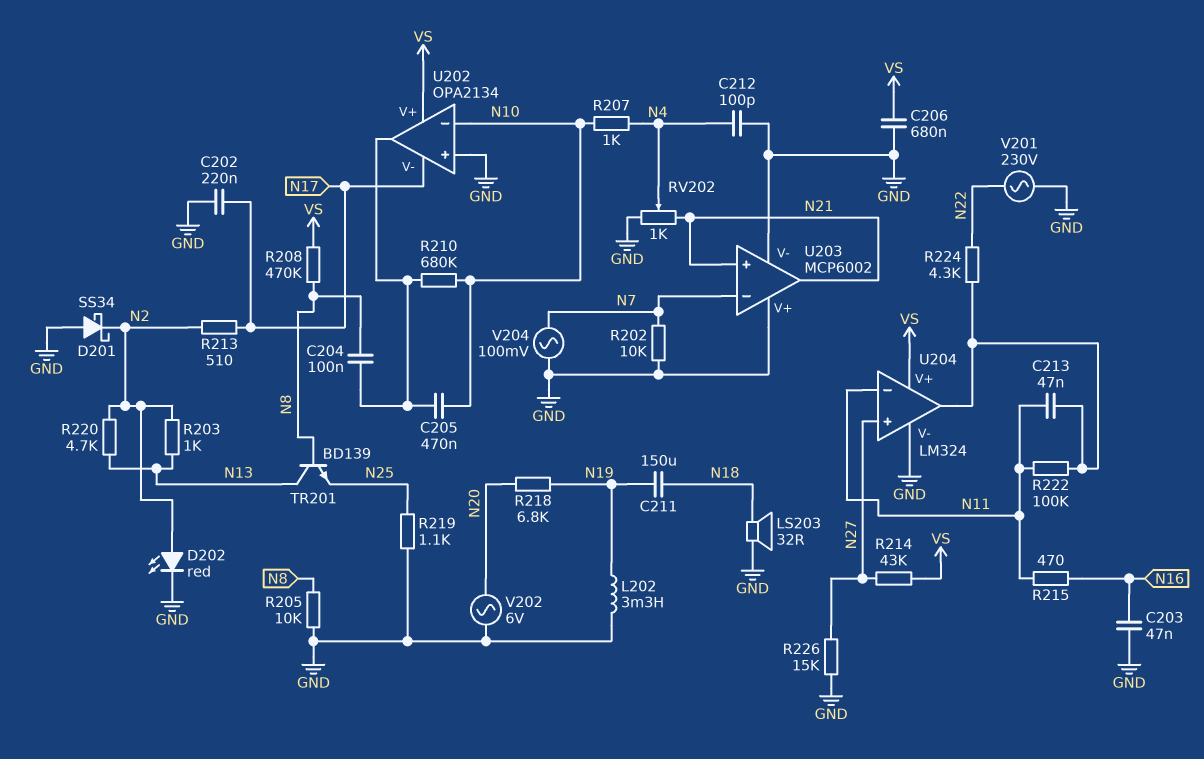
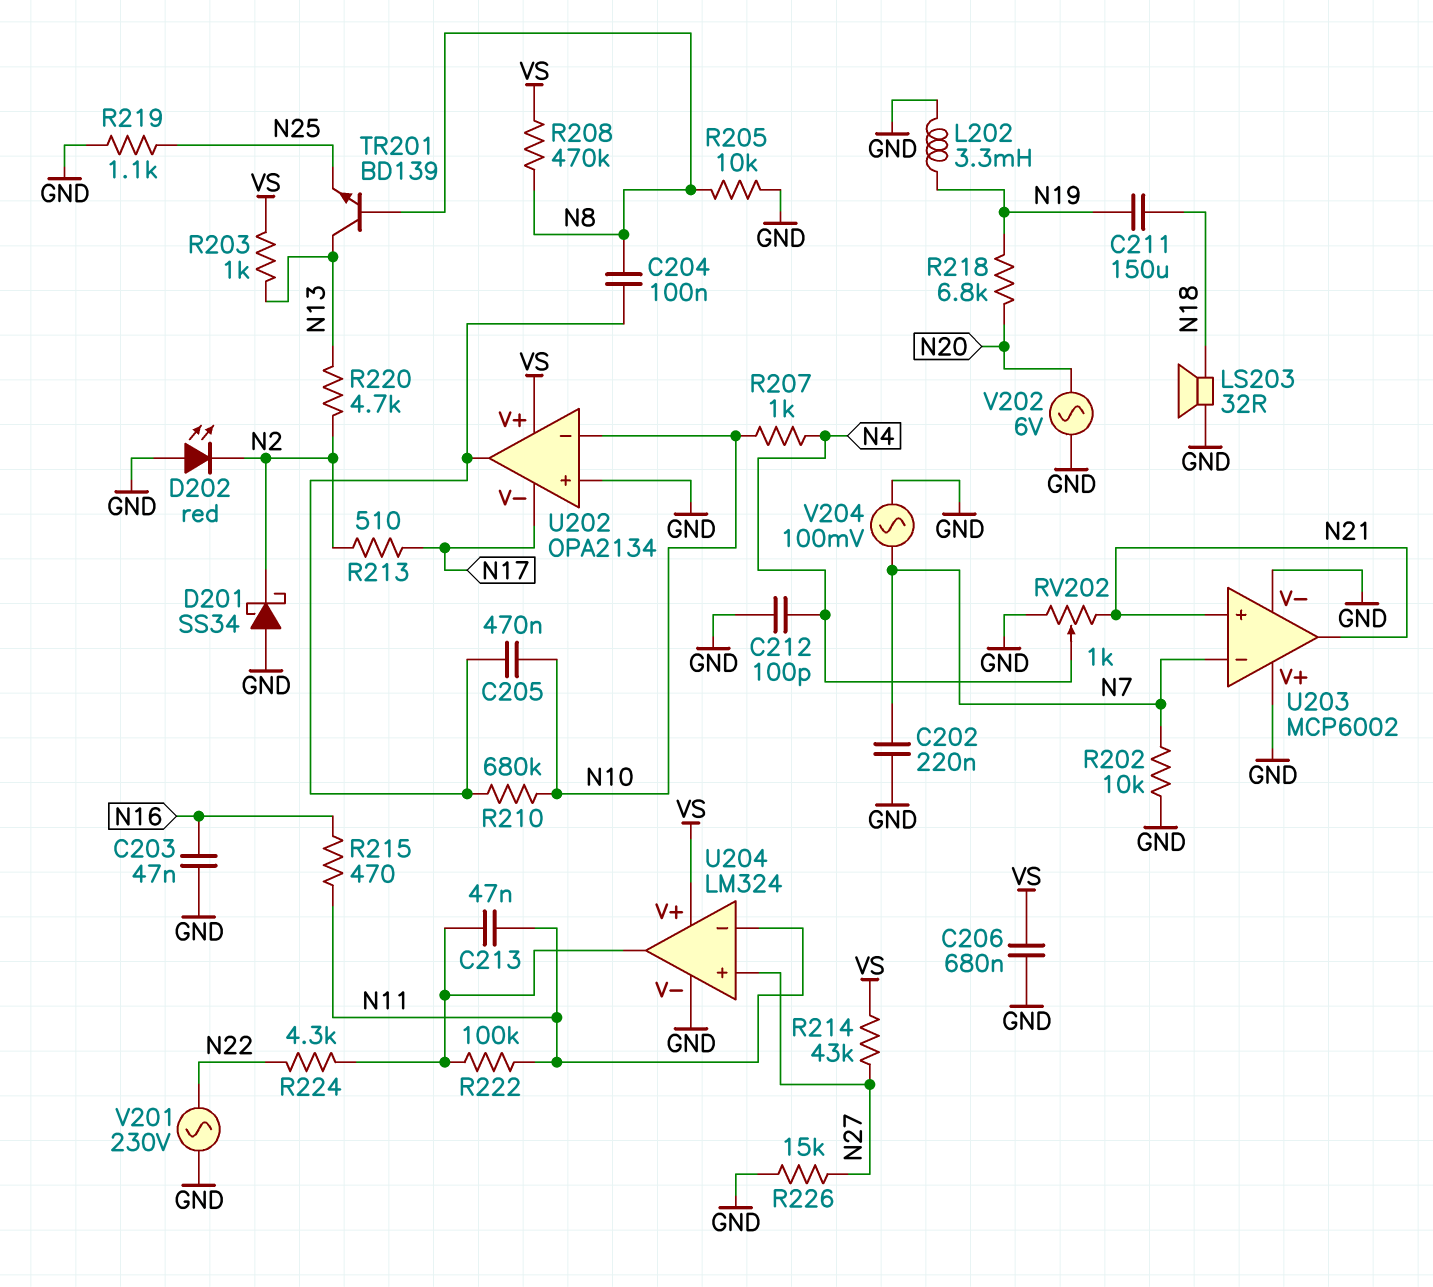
C202: 220nF (GND, N17) -> 220nF (GND, N7)
D202: LED red (A N2, K GND) -> LED red (A GND, K N2)
R203: 1k (N2, N13) -> 1k (N13, VS)

